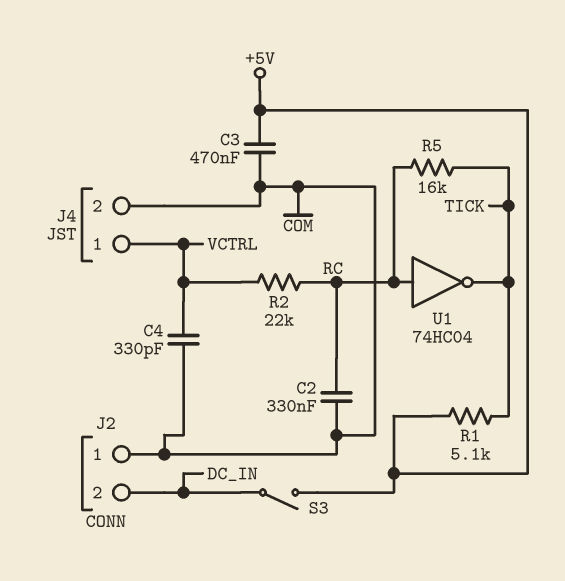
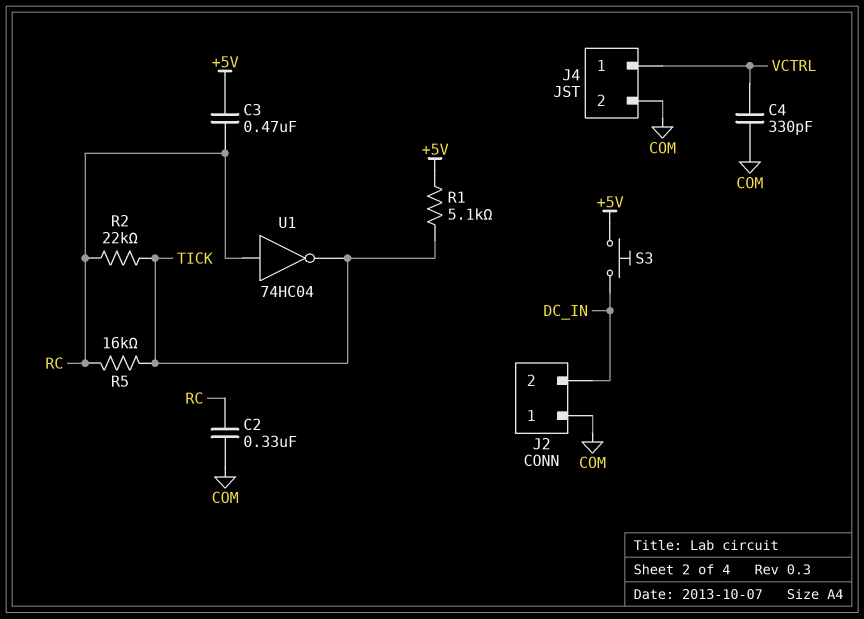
C3: 470nF (+5V, COM) -> 470nF (+5V, RC)
R2: 22k (RC, VCTRL) -> 22k (RC, TICK)
S3: switch (+5V, DC_IN) -> button (+5V, DC_IN)

